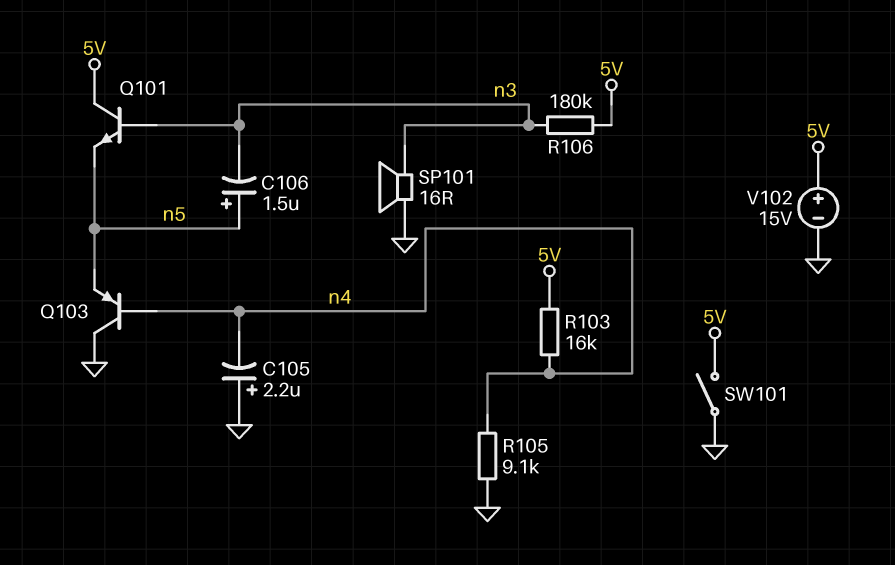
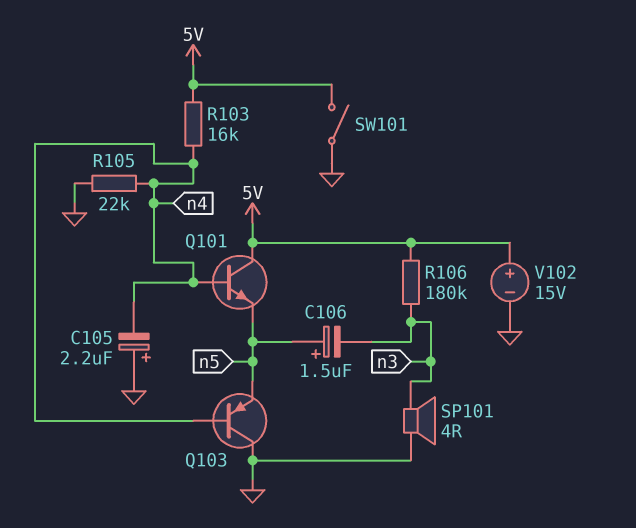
Q101: NPN (B n3, C 5V, E n5) -> NPN (B n4, C 5V, E n5)
R105: 9.1k (GND, n4) -> 22k (GND, n4)
SP101: speaker 16R (GND, n3) -> speaker 4R (GND, n3)

